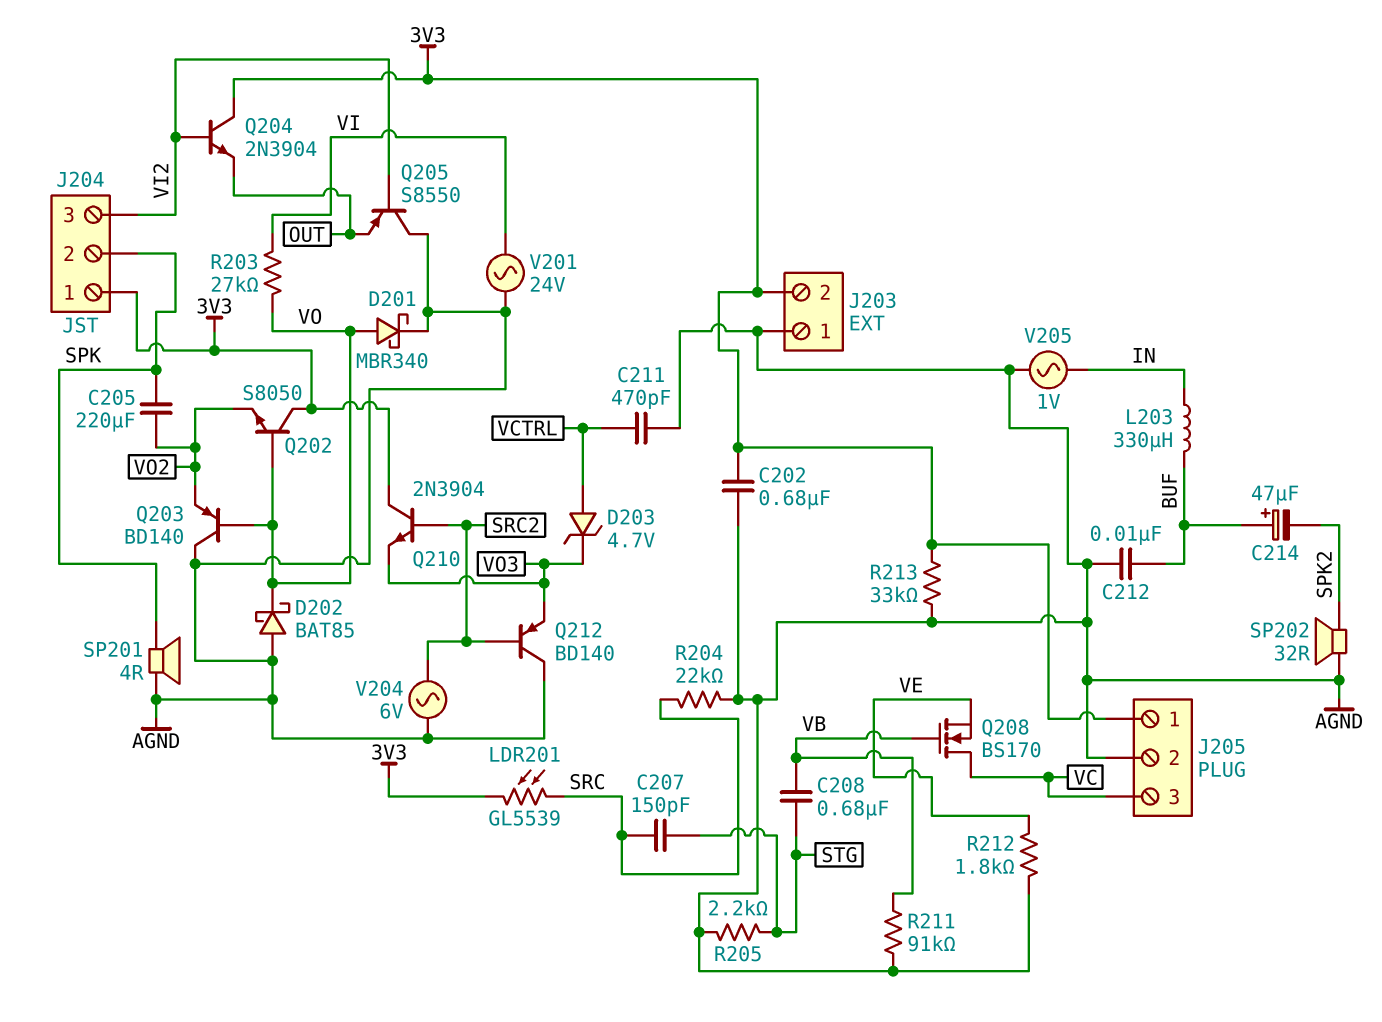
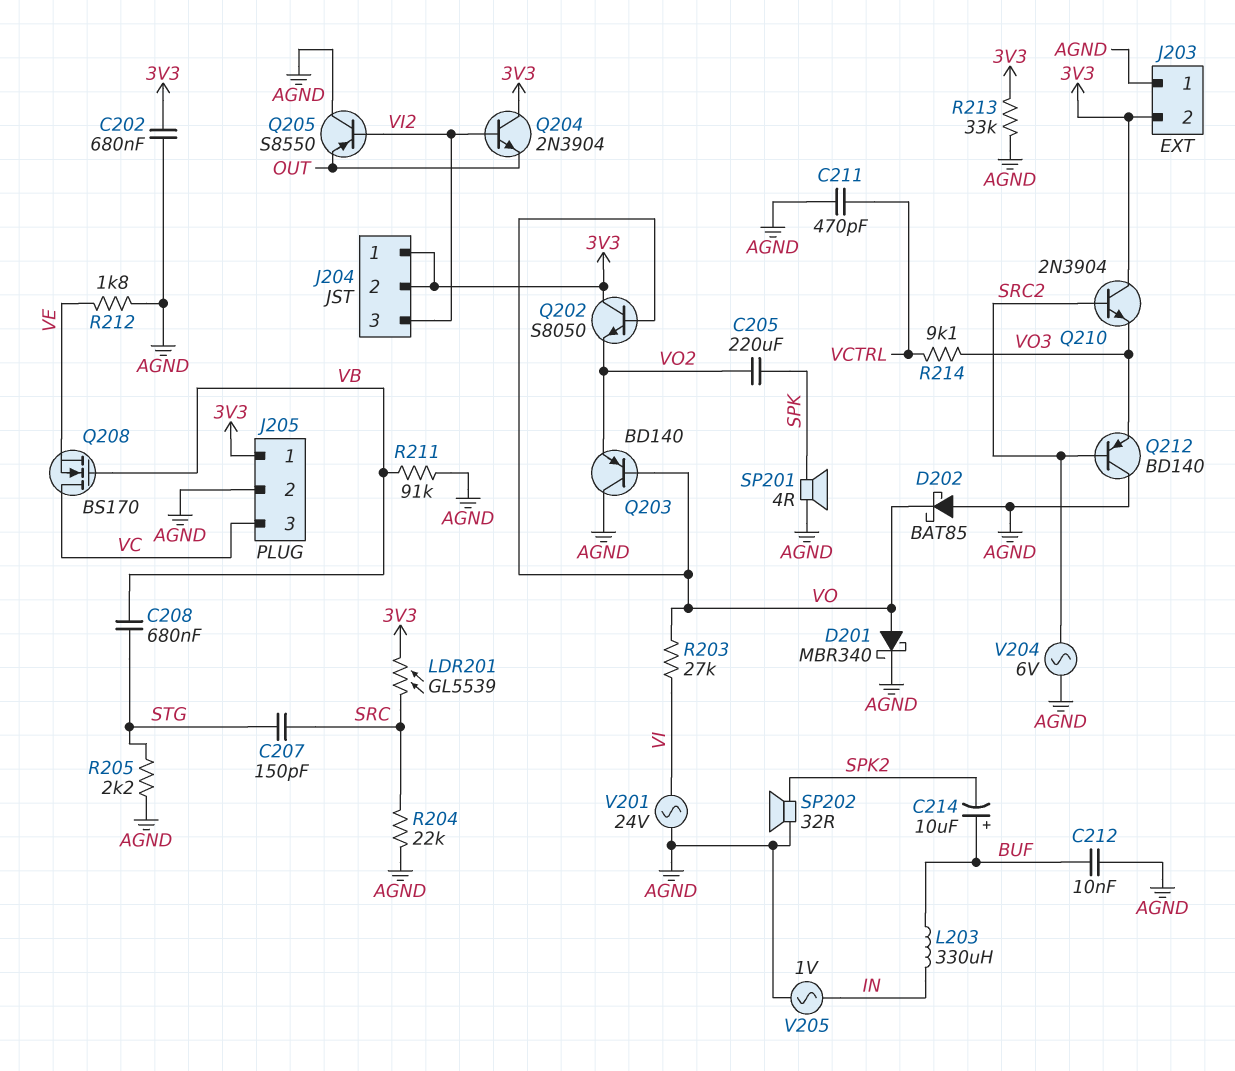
C214: 47uF (plus BUF, minus SPK2) -> 10uF (plus BUF, minus SPK2)
D203: zener 4.7V (A VCTRL, K VO3) -> none
J204 pin 2: SPK -> 3V3
R214: none -> 9.1k (VCTRL, VO3)

